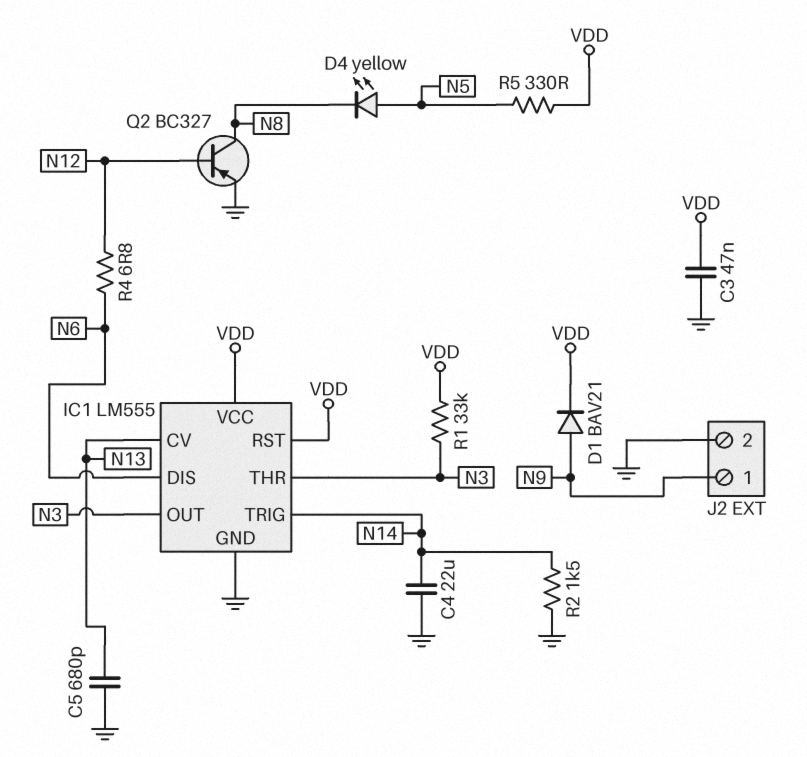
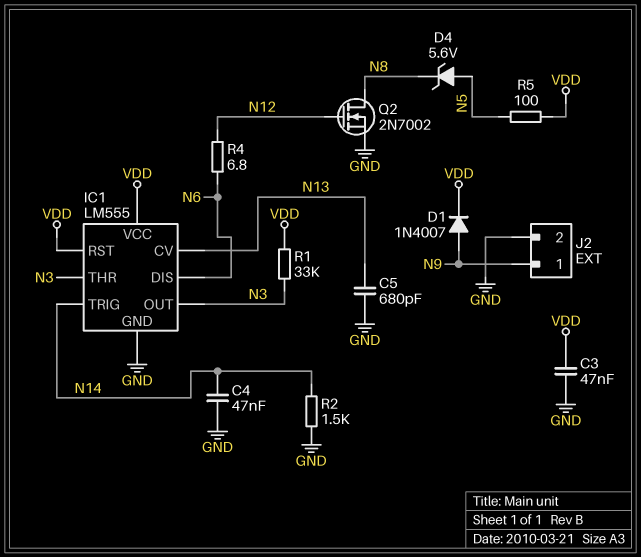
C4: 22uF (GND, N14) -> 47nF (GND, N14)
D1: diode BAV21 (A N9, K VDD) -> diode 1N4007 (A N9, K VDD)
D4: LED yellow (A N5, K N8) -> zener 5.6V (A N5, K N8)
Q2: PNP BC327 (B N12, C N8, E GND) -> NMOS 2N7002 (G N12, D N8, S GND)
R5: 330 (N5, VDD) -> 100 (N5, VDD)

